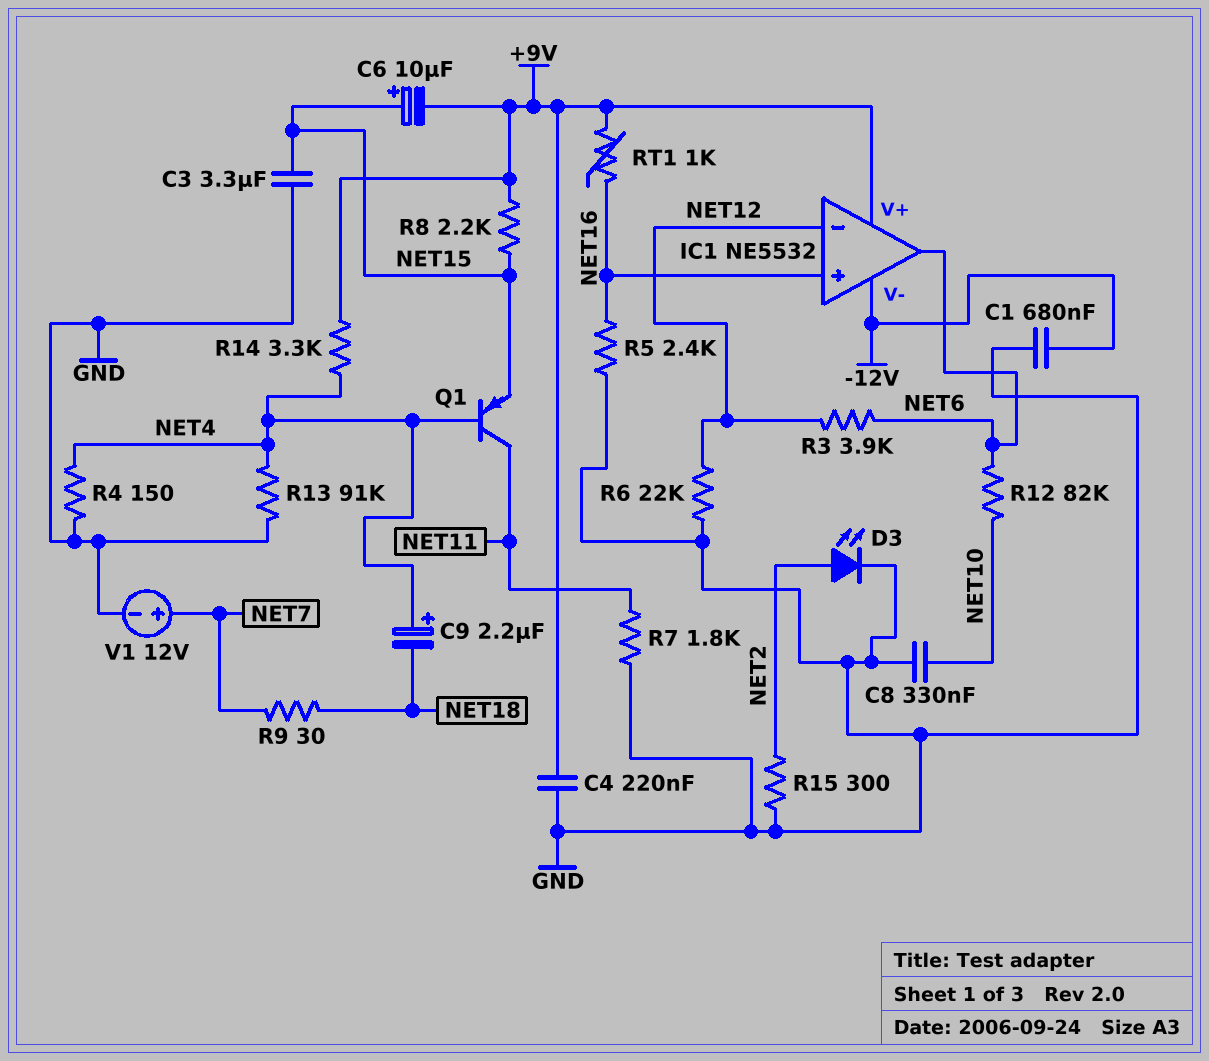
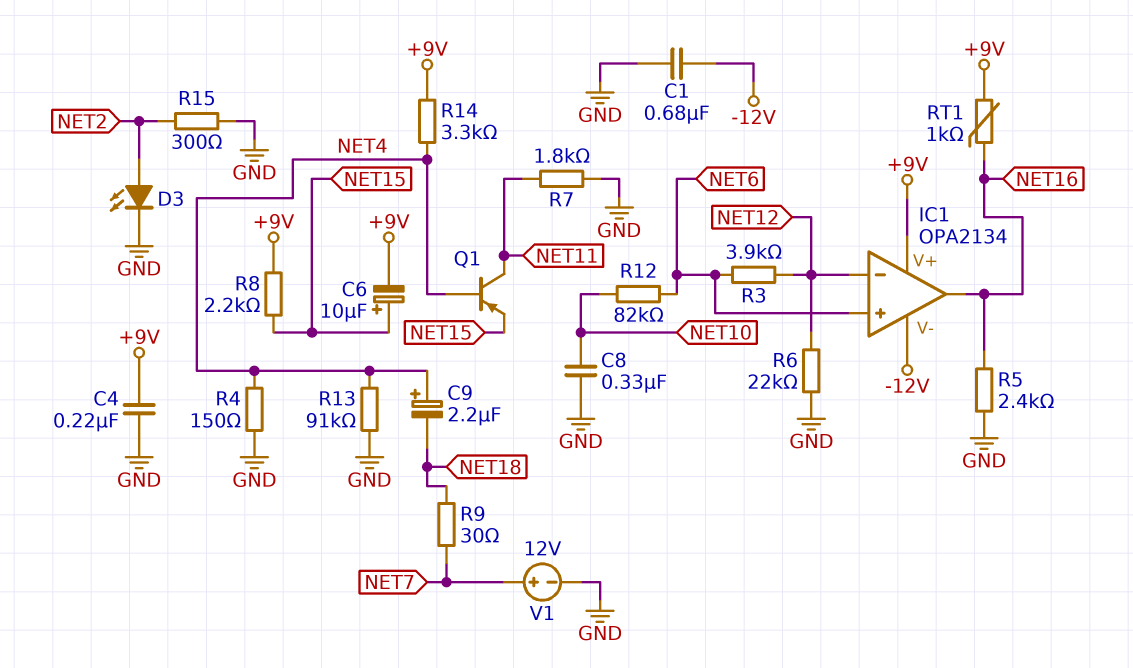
C3: 3.3uF (GND, NET15) -> none
IC1: NE5532 -> OPA2134
IC1 pin in+: NET16 -> NET6
IC1 pin out: NET6 -> NET16

